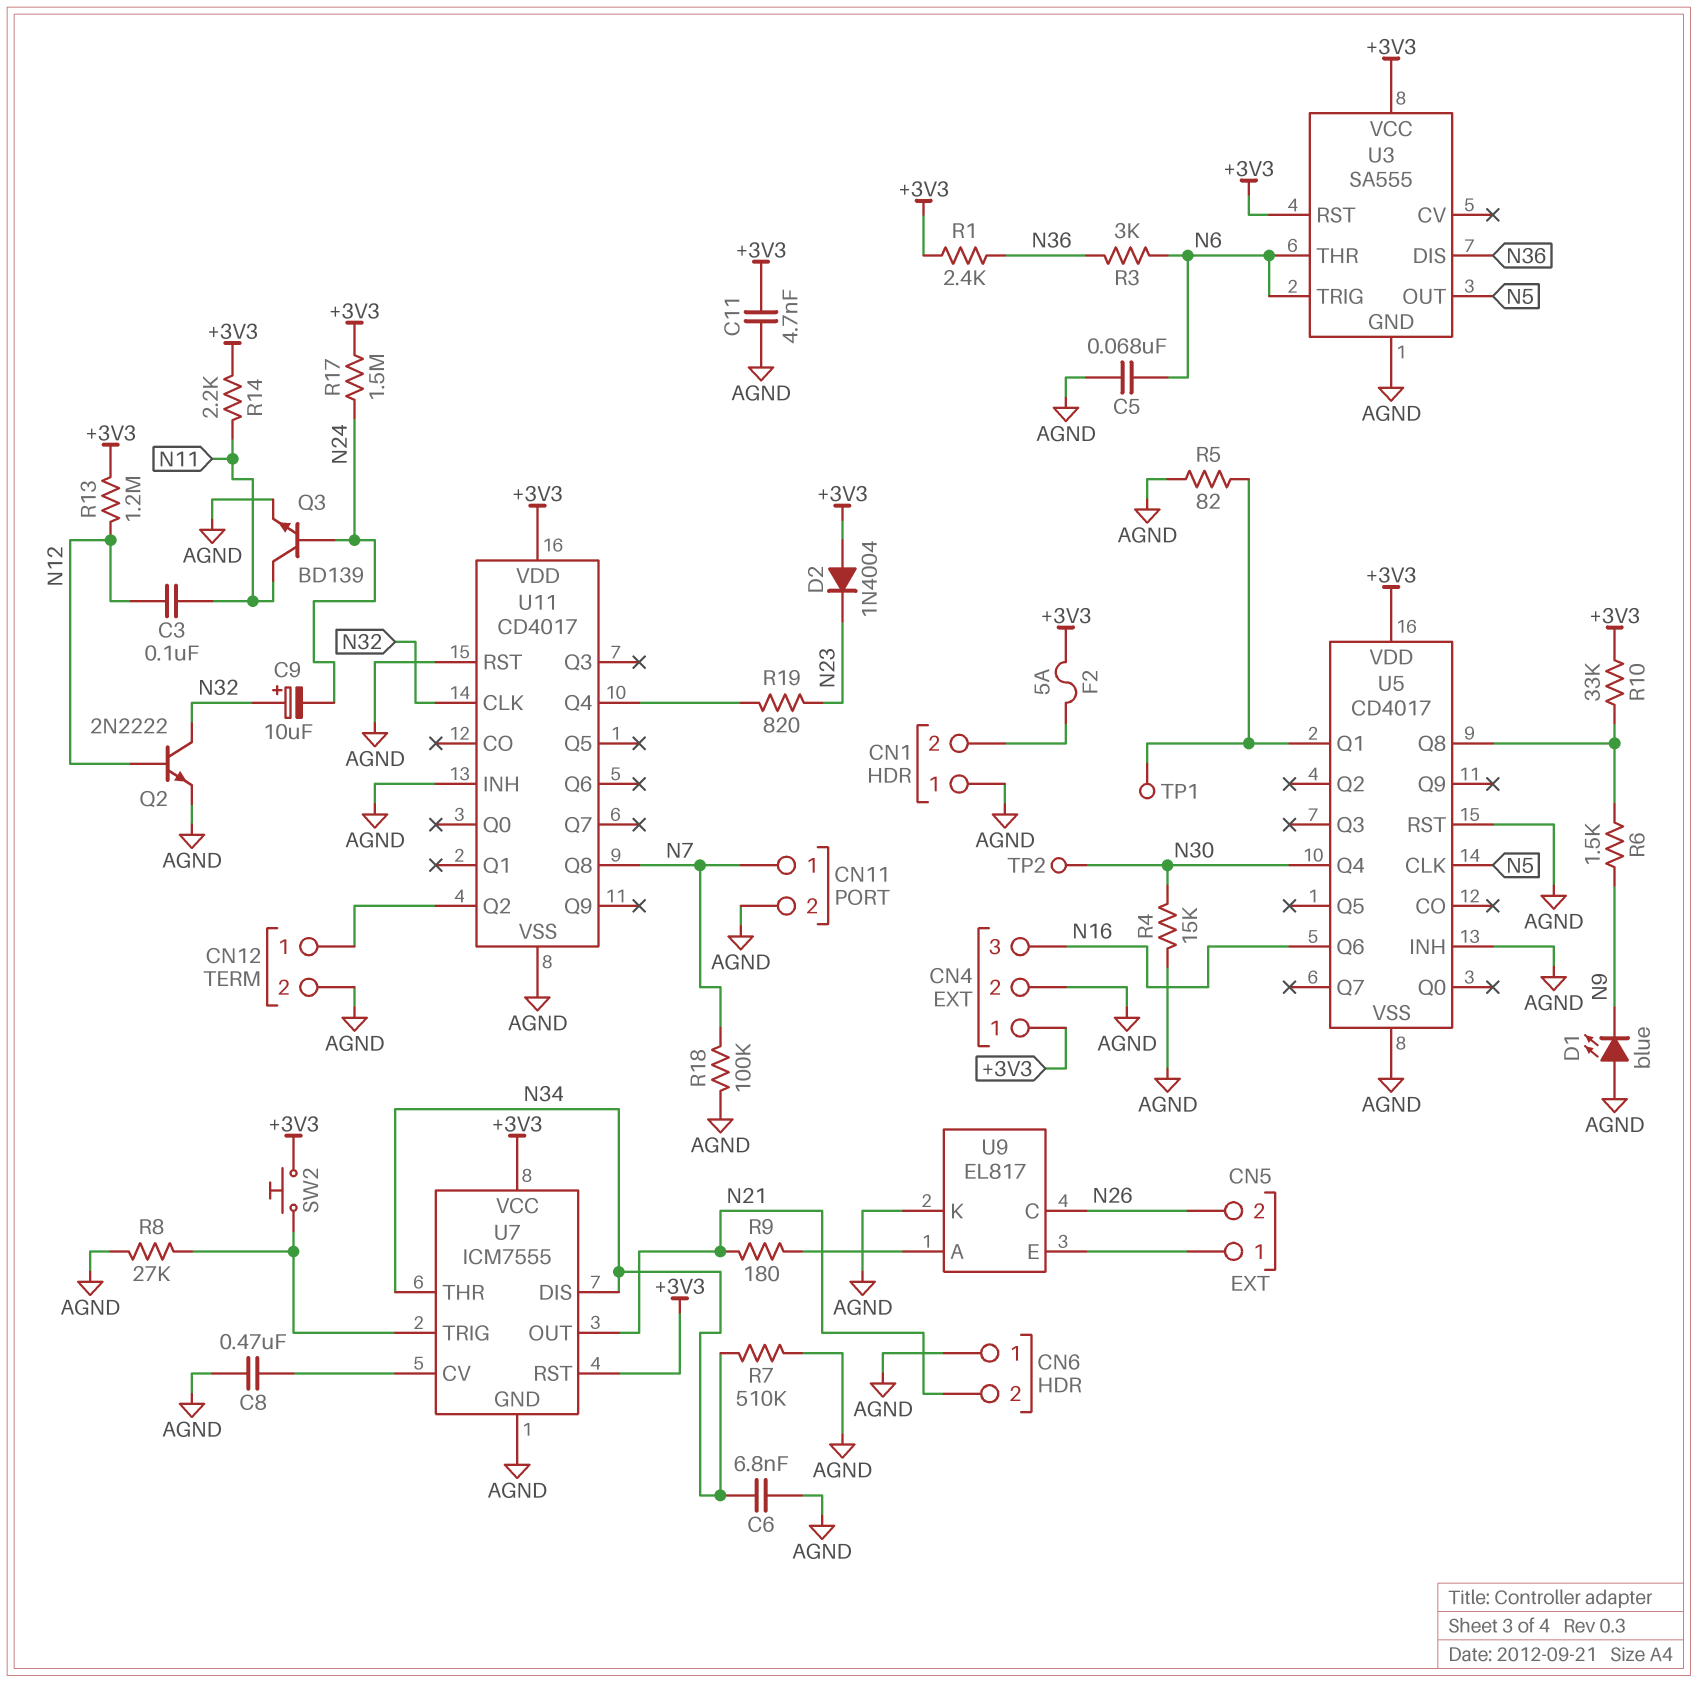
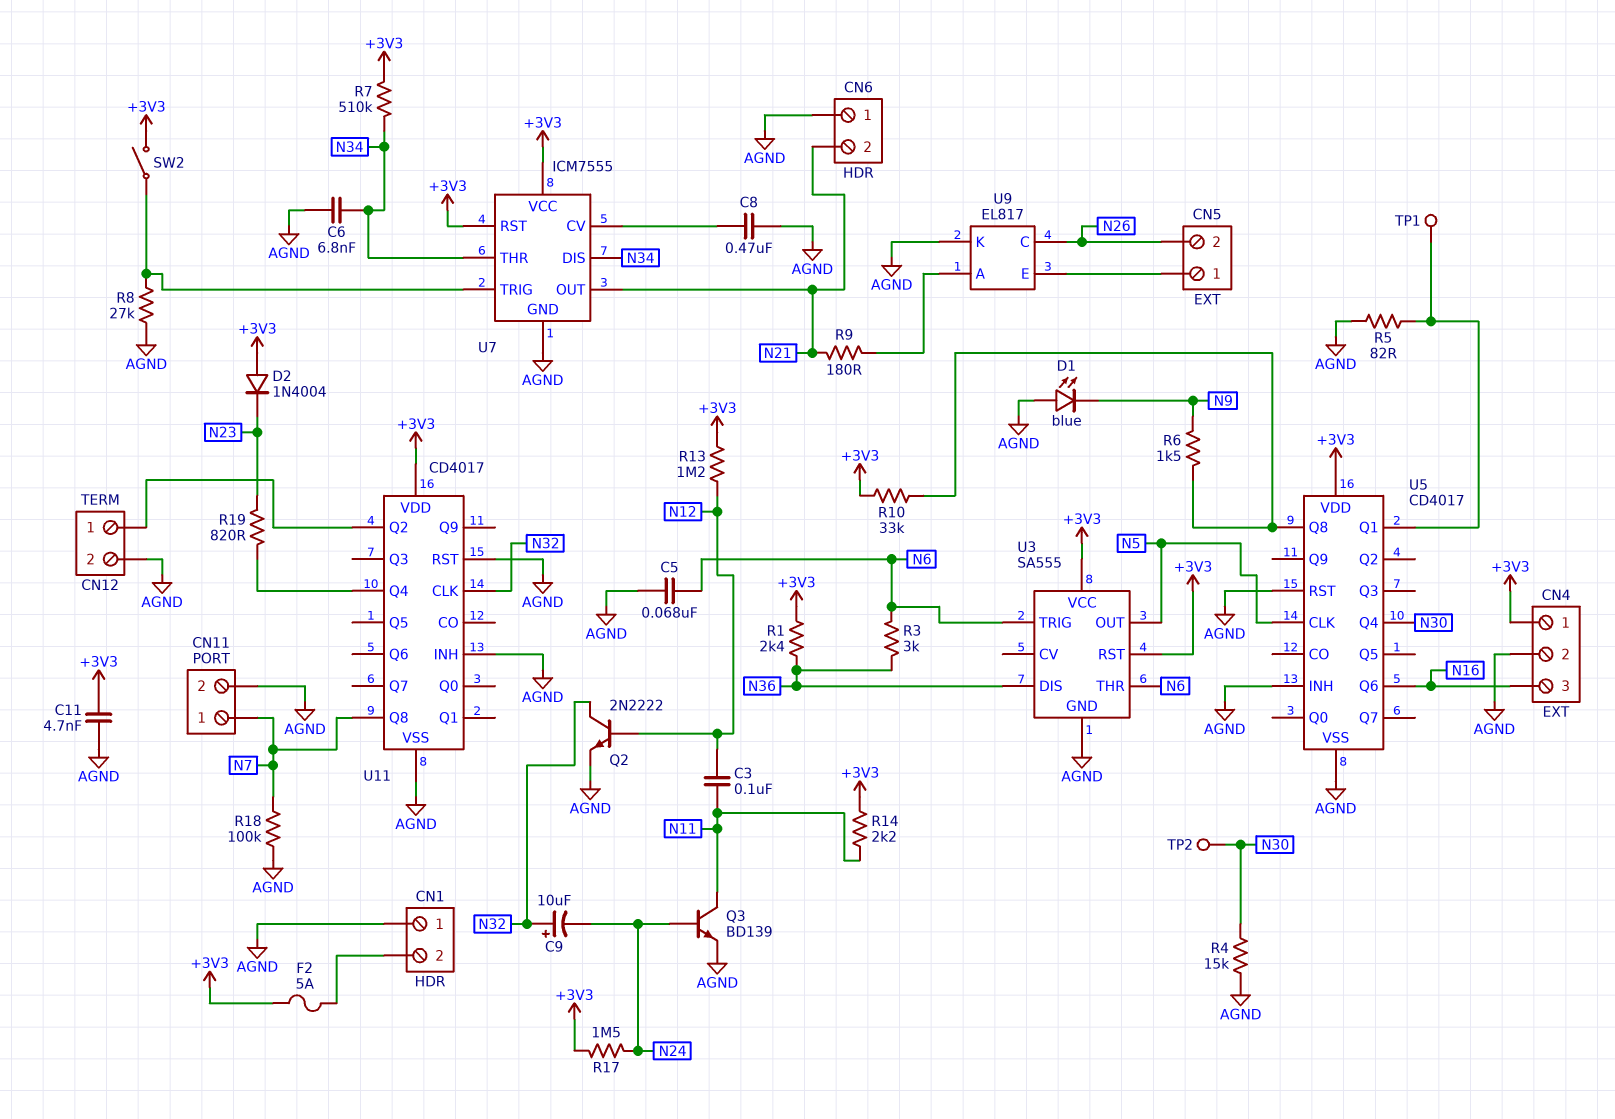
R7: 510k (AGND, N34) -> 510k (+3V3, N34)
SW2: button (+3V3, U7/TRIG) -> switch (+3V3, U7/TRIG)

